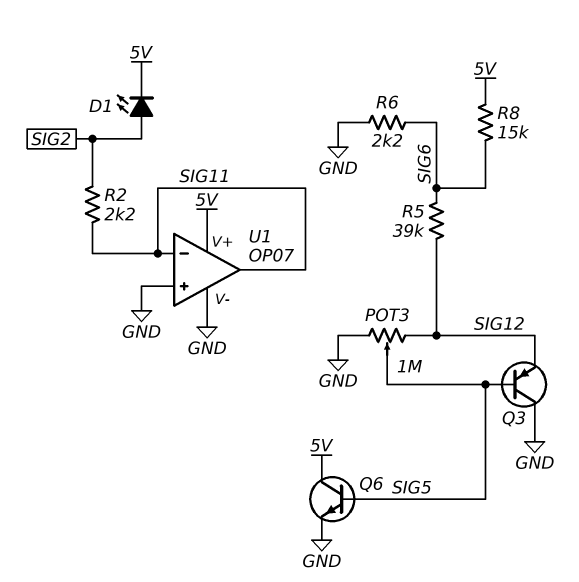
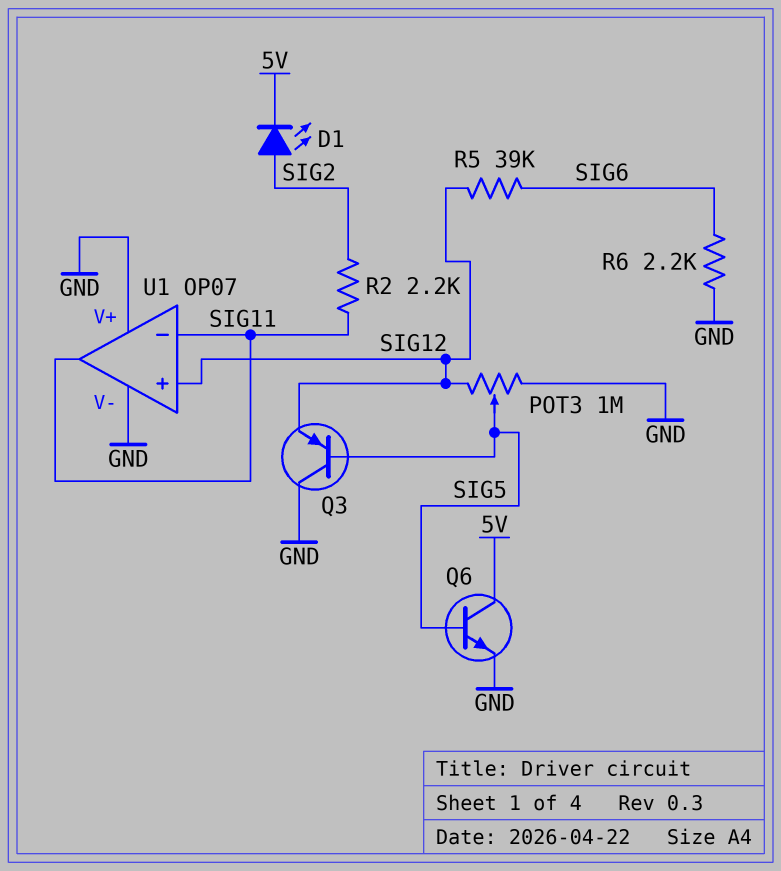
R8: 15k (5V, SIG6) -> none
U1 pin V+: 5V -> GND
U1 pin in+: GND -> SIG12

